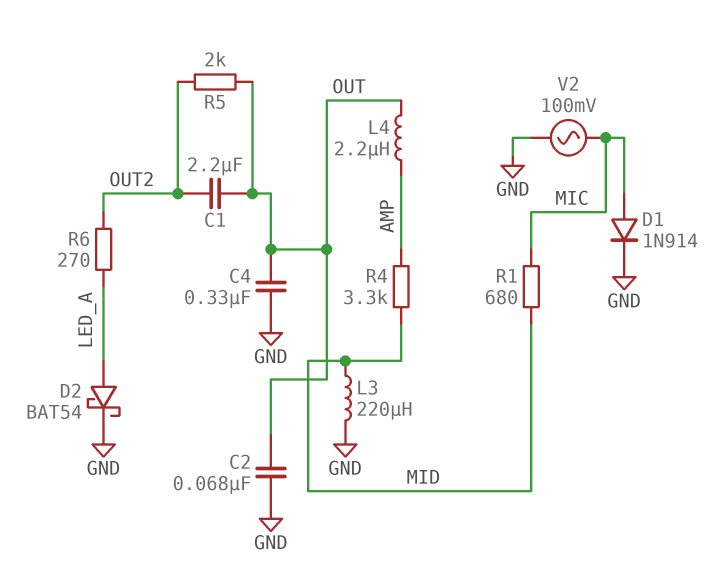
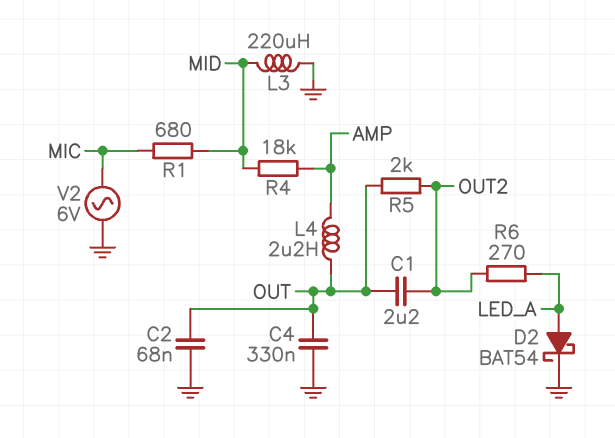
D1: diode 1N914 (A MIC, K GND) -> none
R4: 3.3k (AMP, MID) -> 18k (AMP, MID)
V2: AC 100mV (GND, MIC) -> AC 6V (GND, MIC)

